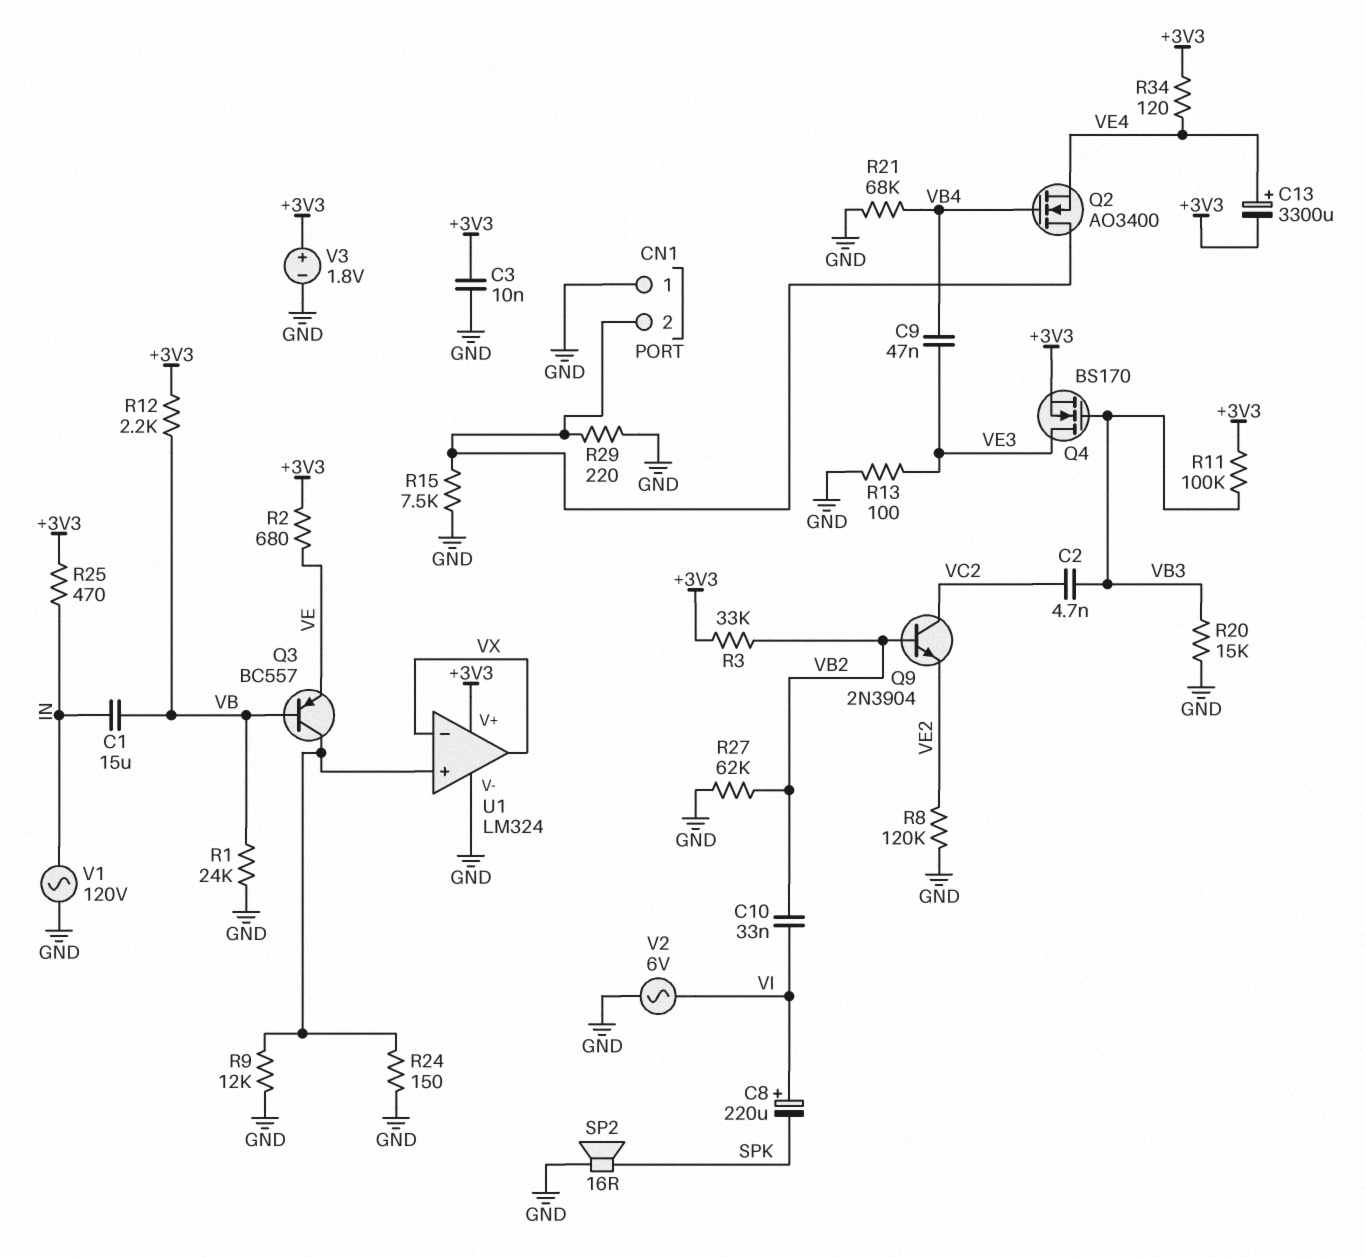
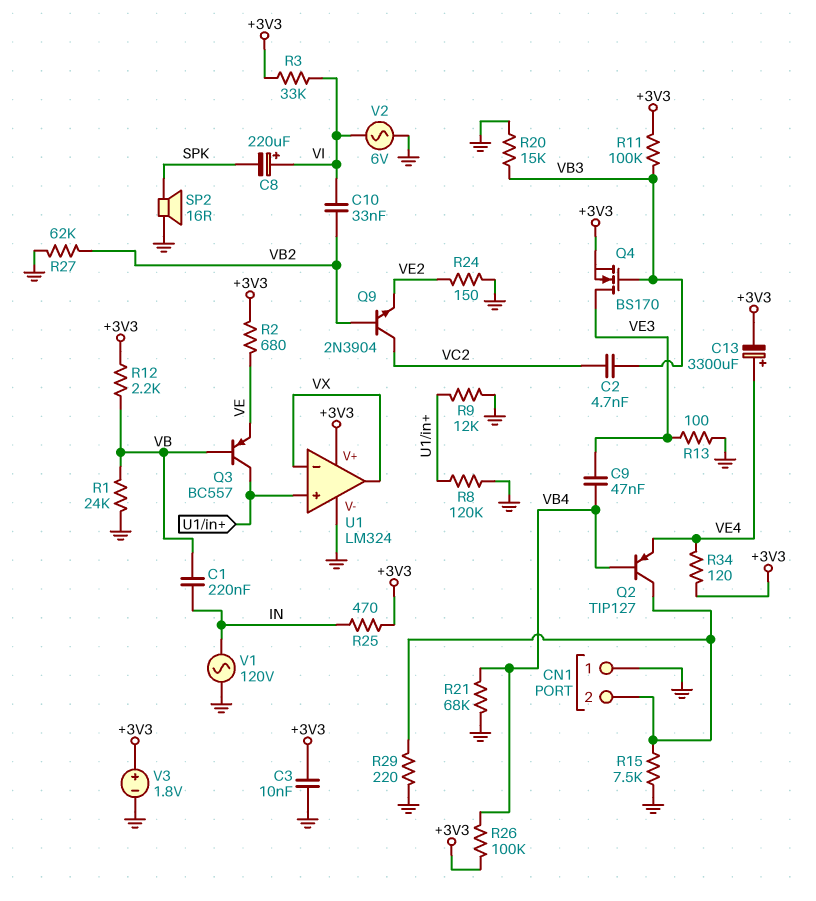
C1: 15uF (IN, VB) -> 220nF (IN, VB)
Q2: NMOS AO3400 (G VB4, D CN1/2, S VE4) -> PNP TIP127 (B VB4, C CN1/2, E VE4)
R3: 33k (+3V3, VB2) -> 33k (+3V3, VI)
R8: 120k (GND, VE2) -> 120k (GND, U1/in+)
R24: 150 (GND, U1/in+) -> 150 (GND, VE2)
R26: none -> 100k (+3V3, VB4)

